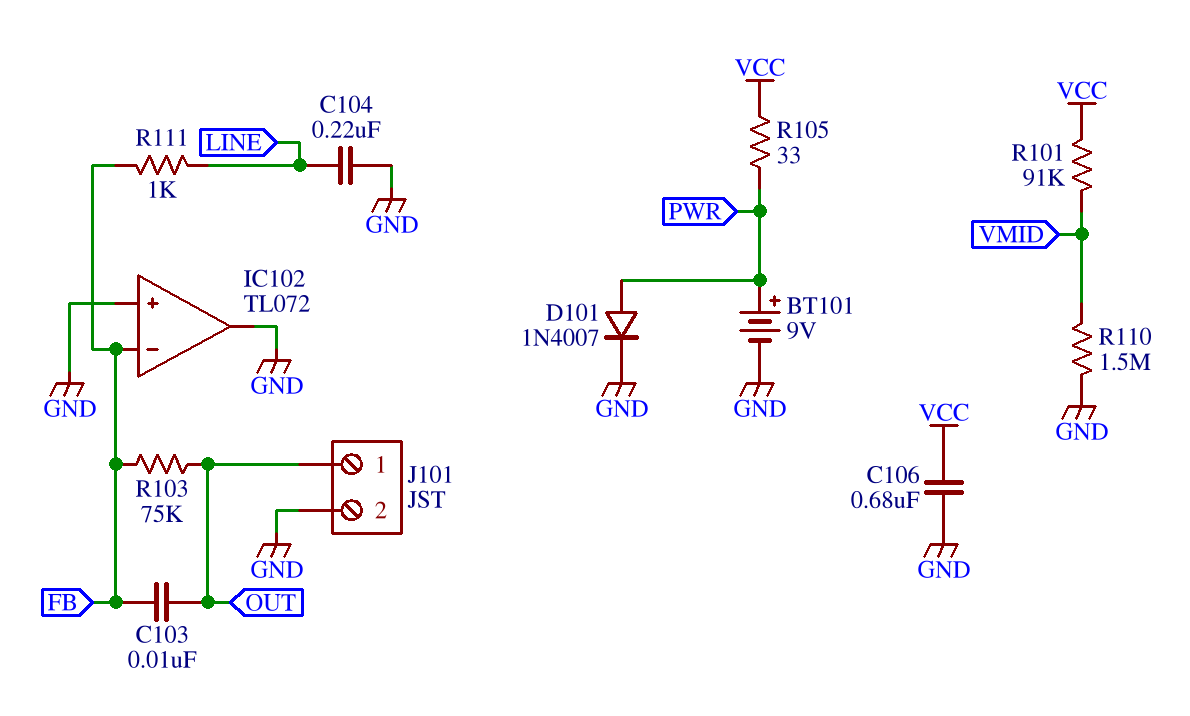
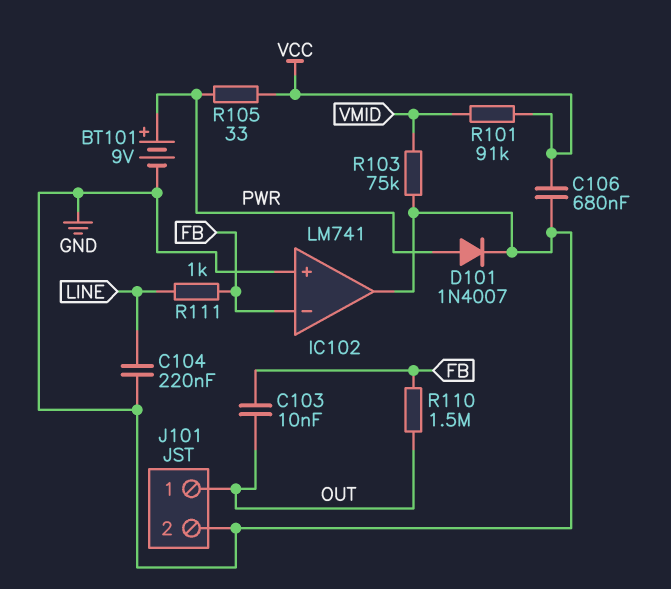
IC102: TL072 -> LM741
R103: 75k (FB, OUT) -> 75k (GND, VMID)
R110: 1.5M (GND, VMID) -> 1.5M (FB, OUT)

